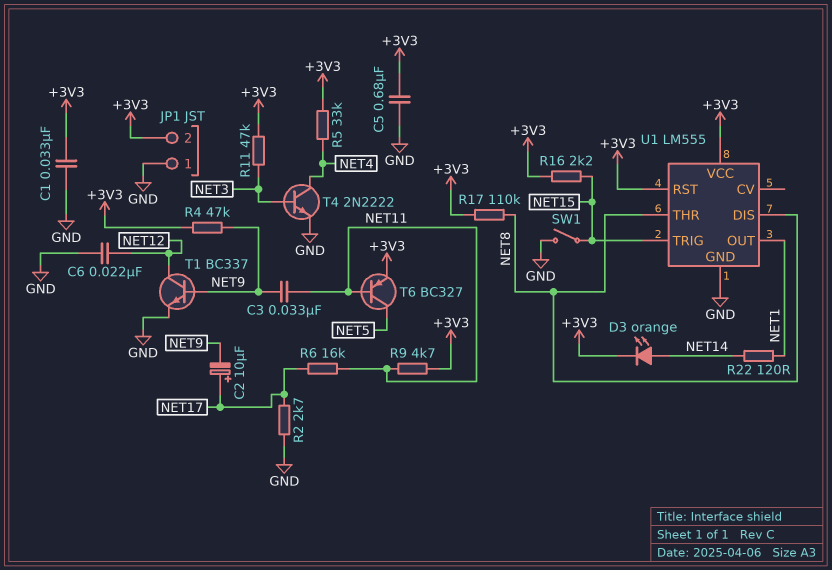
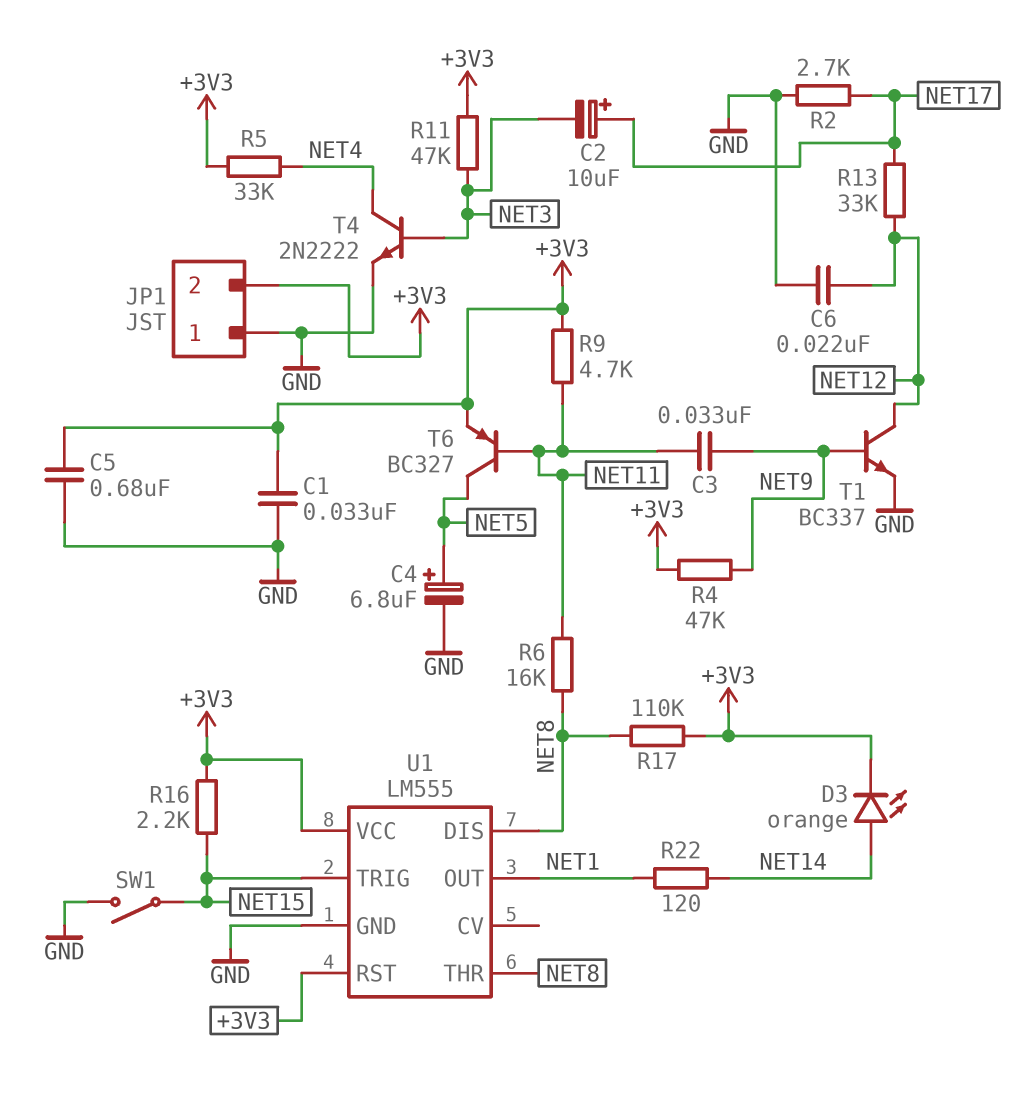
C2: 10uF (plus NET17, minus NET9) -> 10uF (plus NET17, minus NET3)
C4: none -> 6.8uF (plus NET5, minus GND)
R6: 16k (NET11, NET17) -> 16k (NET8, NET11)
R13: none -> 33k (NET12, NET17)

